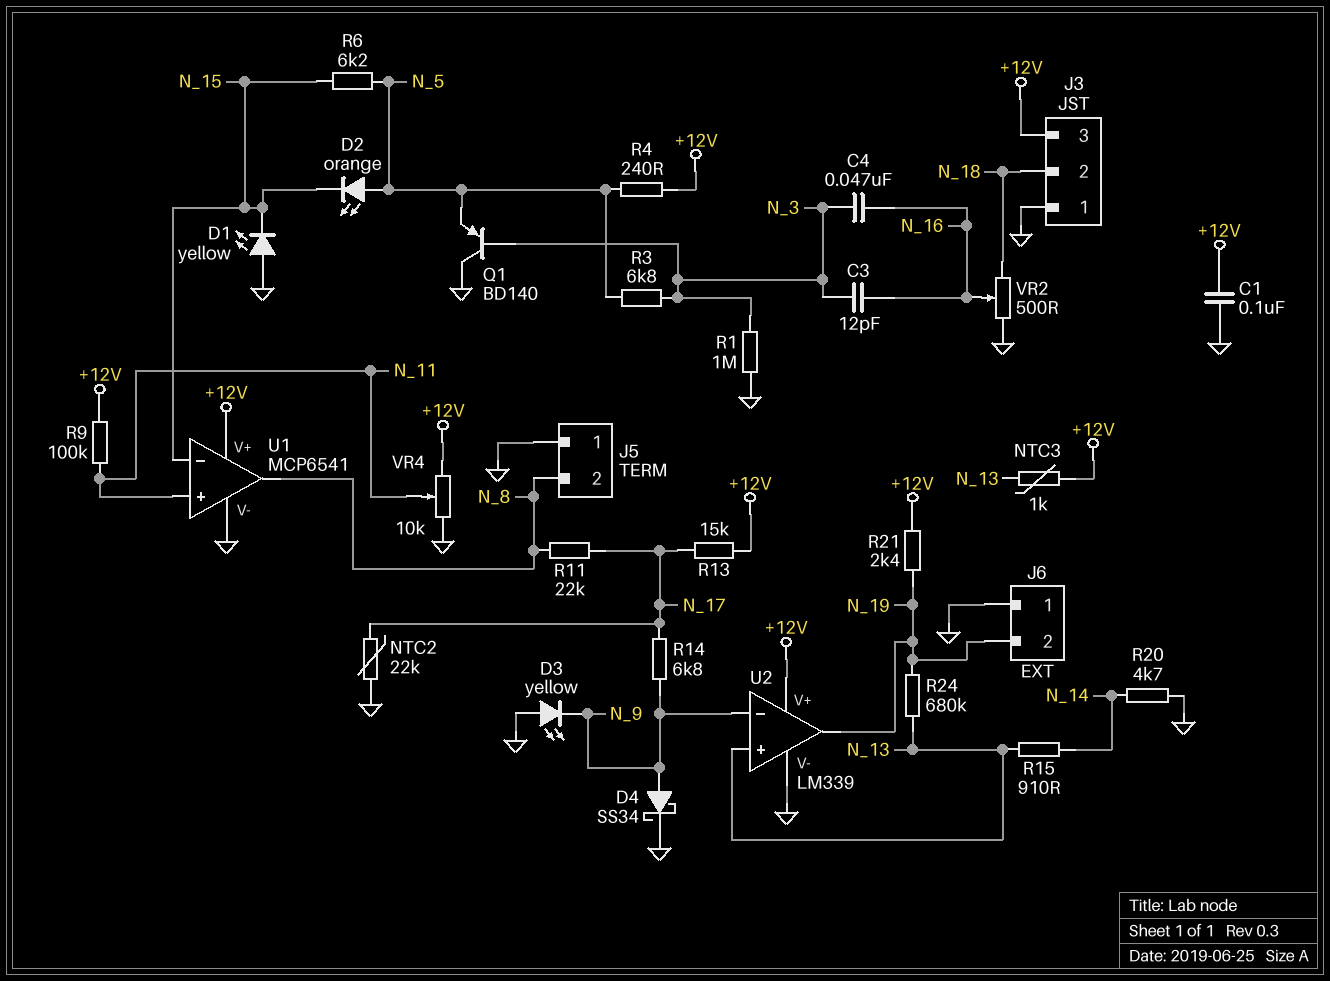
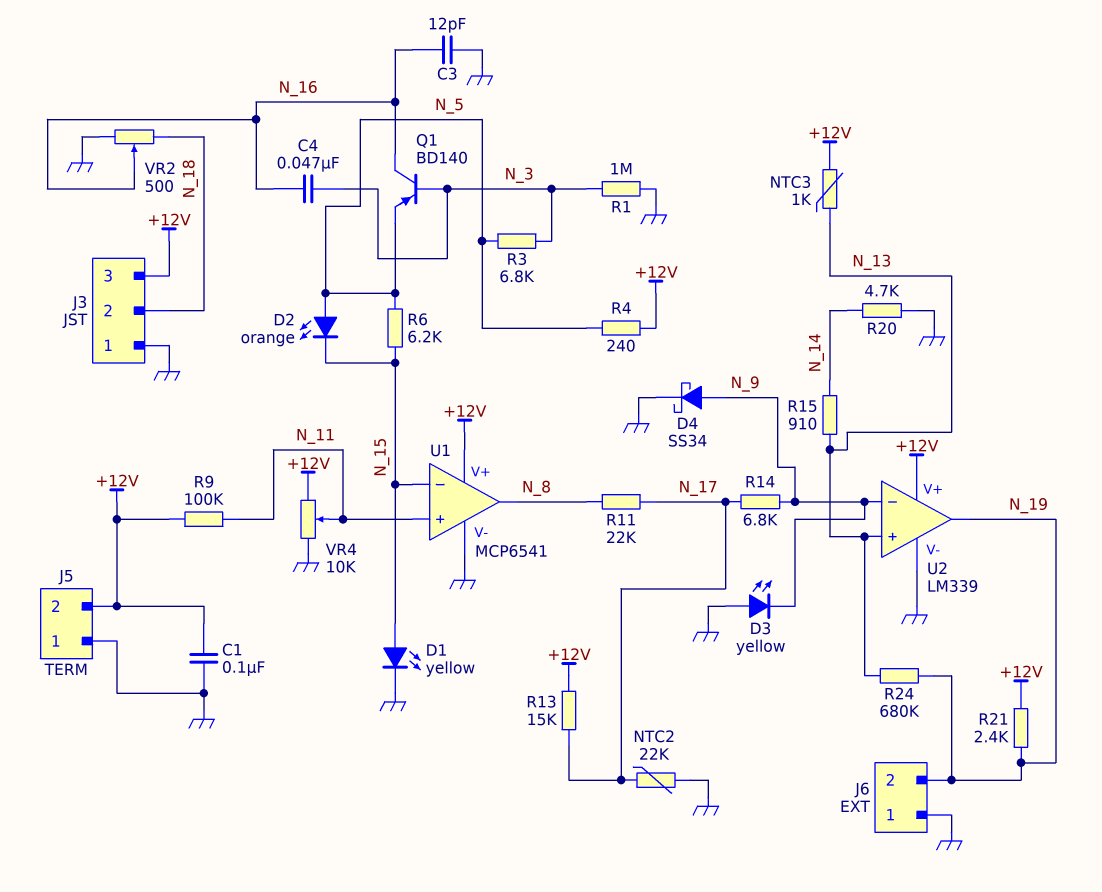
C3: 12pF (N_3, N_16) -> 12pF (GND, N_16)
D1: LED yellow (A GND, K N_15) -> LED yellow (A N_15, K GND)
J5 pin 2: N_8 -> +12V
Q1: PNP BD140 (B N_3, C GND, E N_5) -> PNP BD140 (B N_3, C N_16, E N_5)

